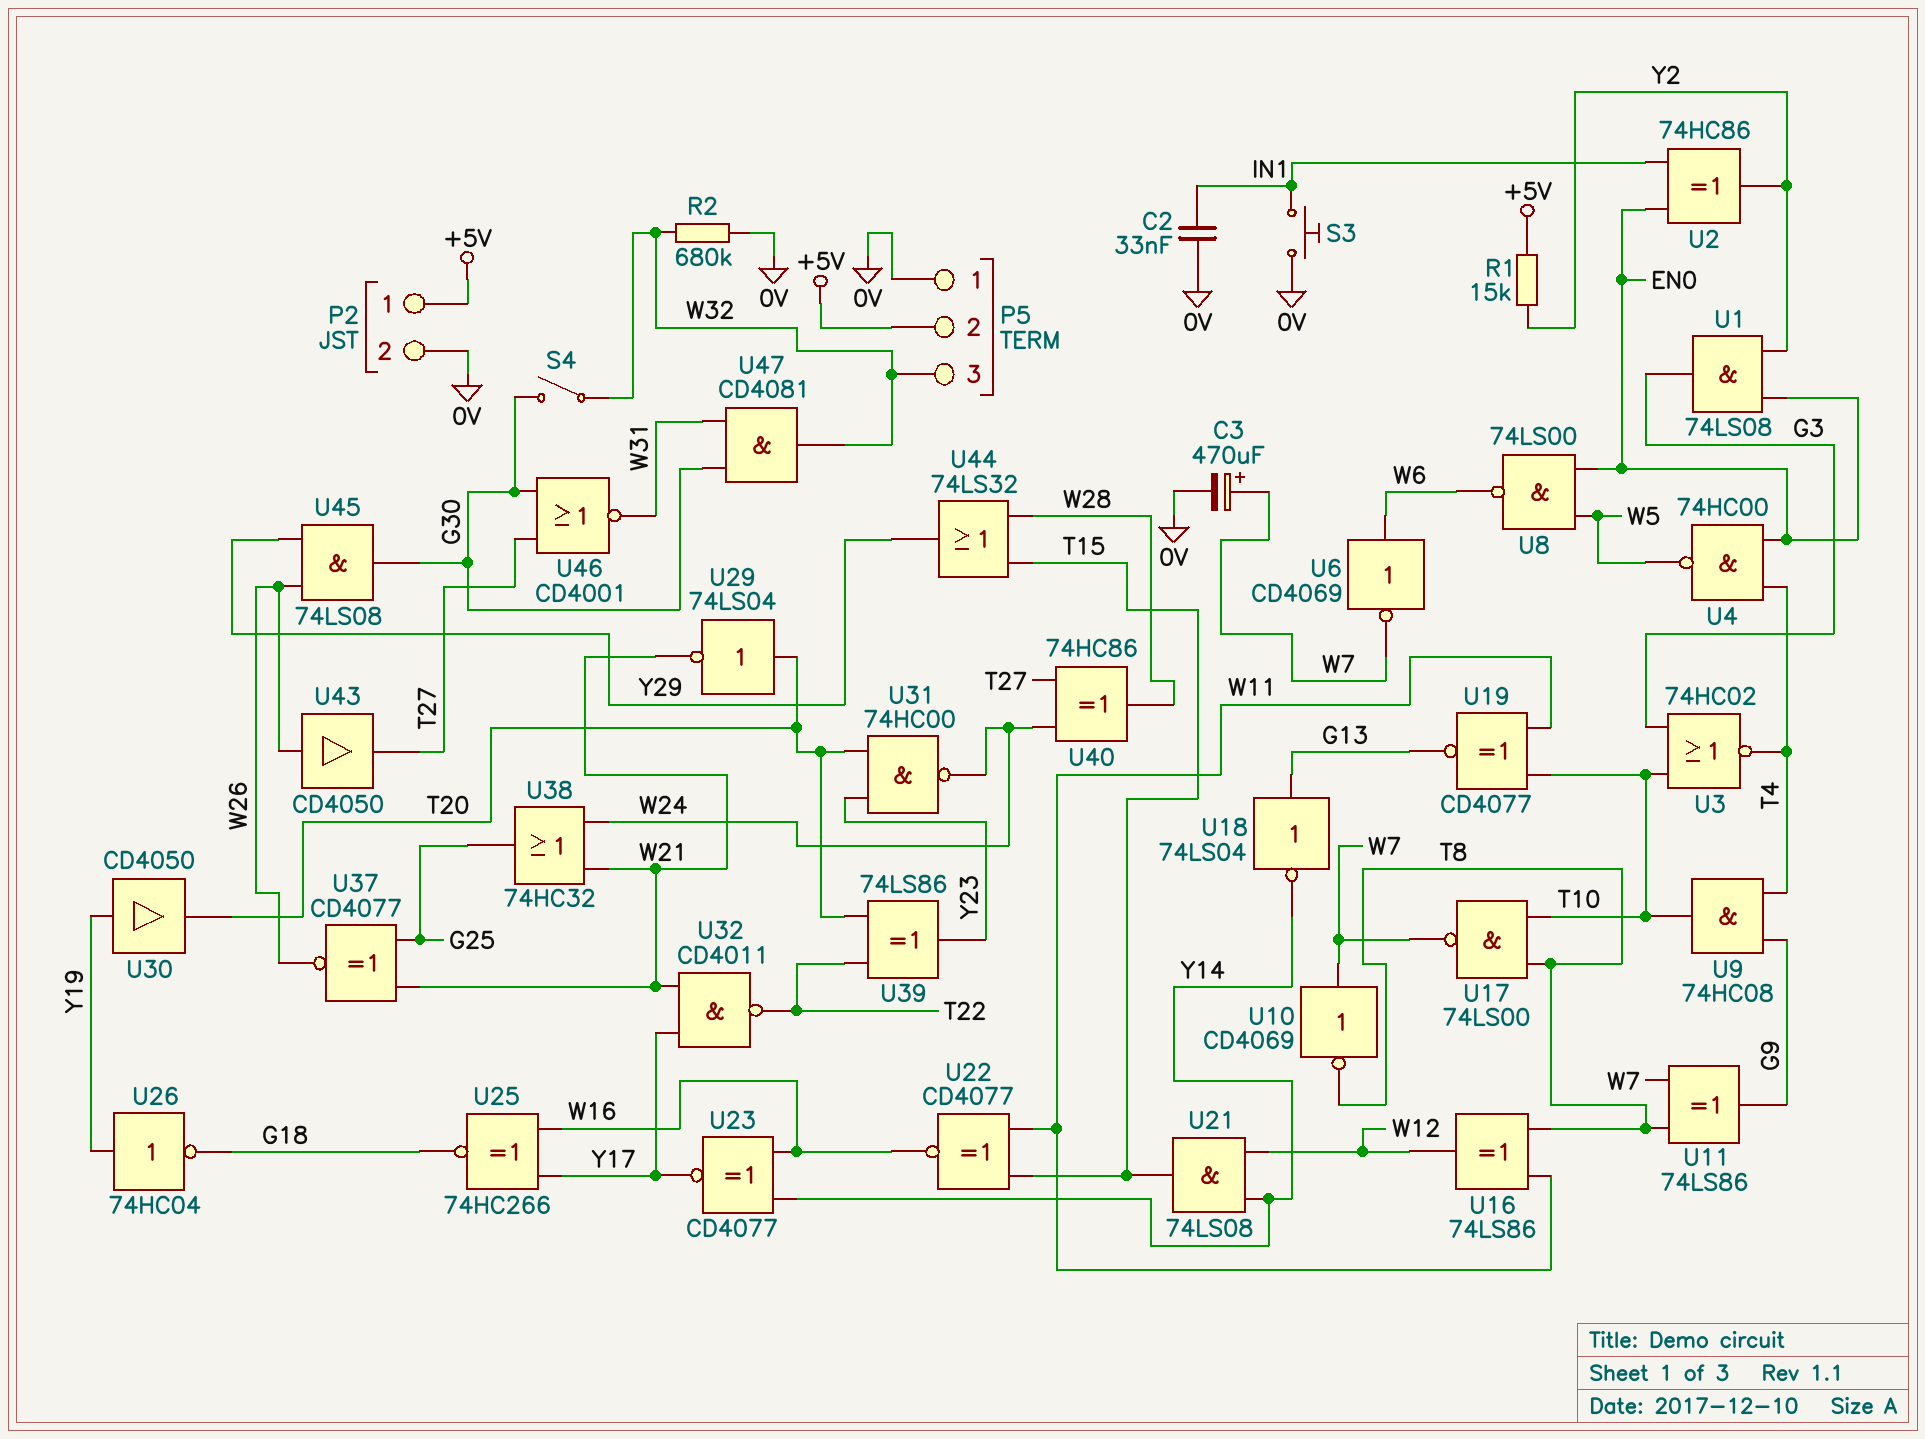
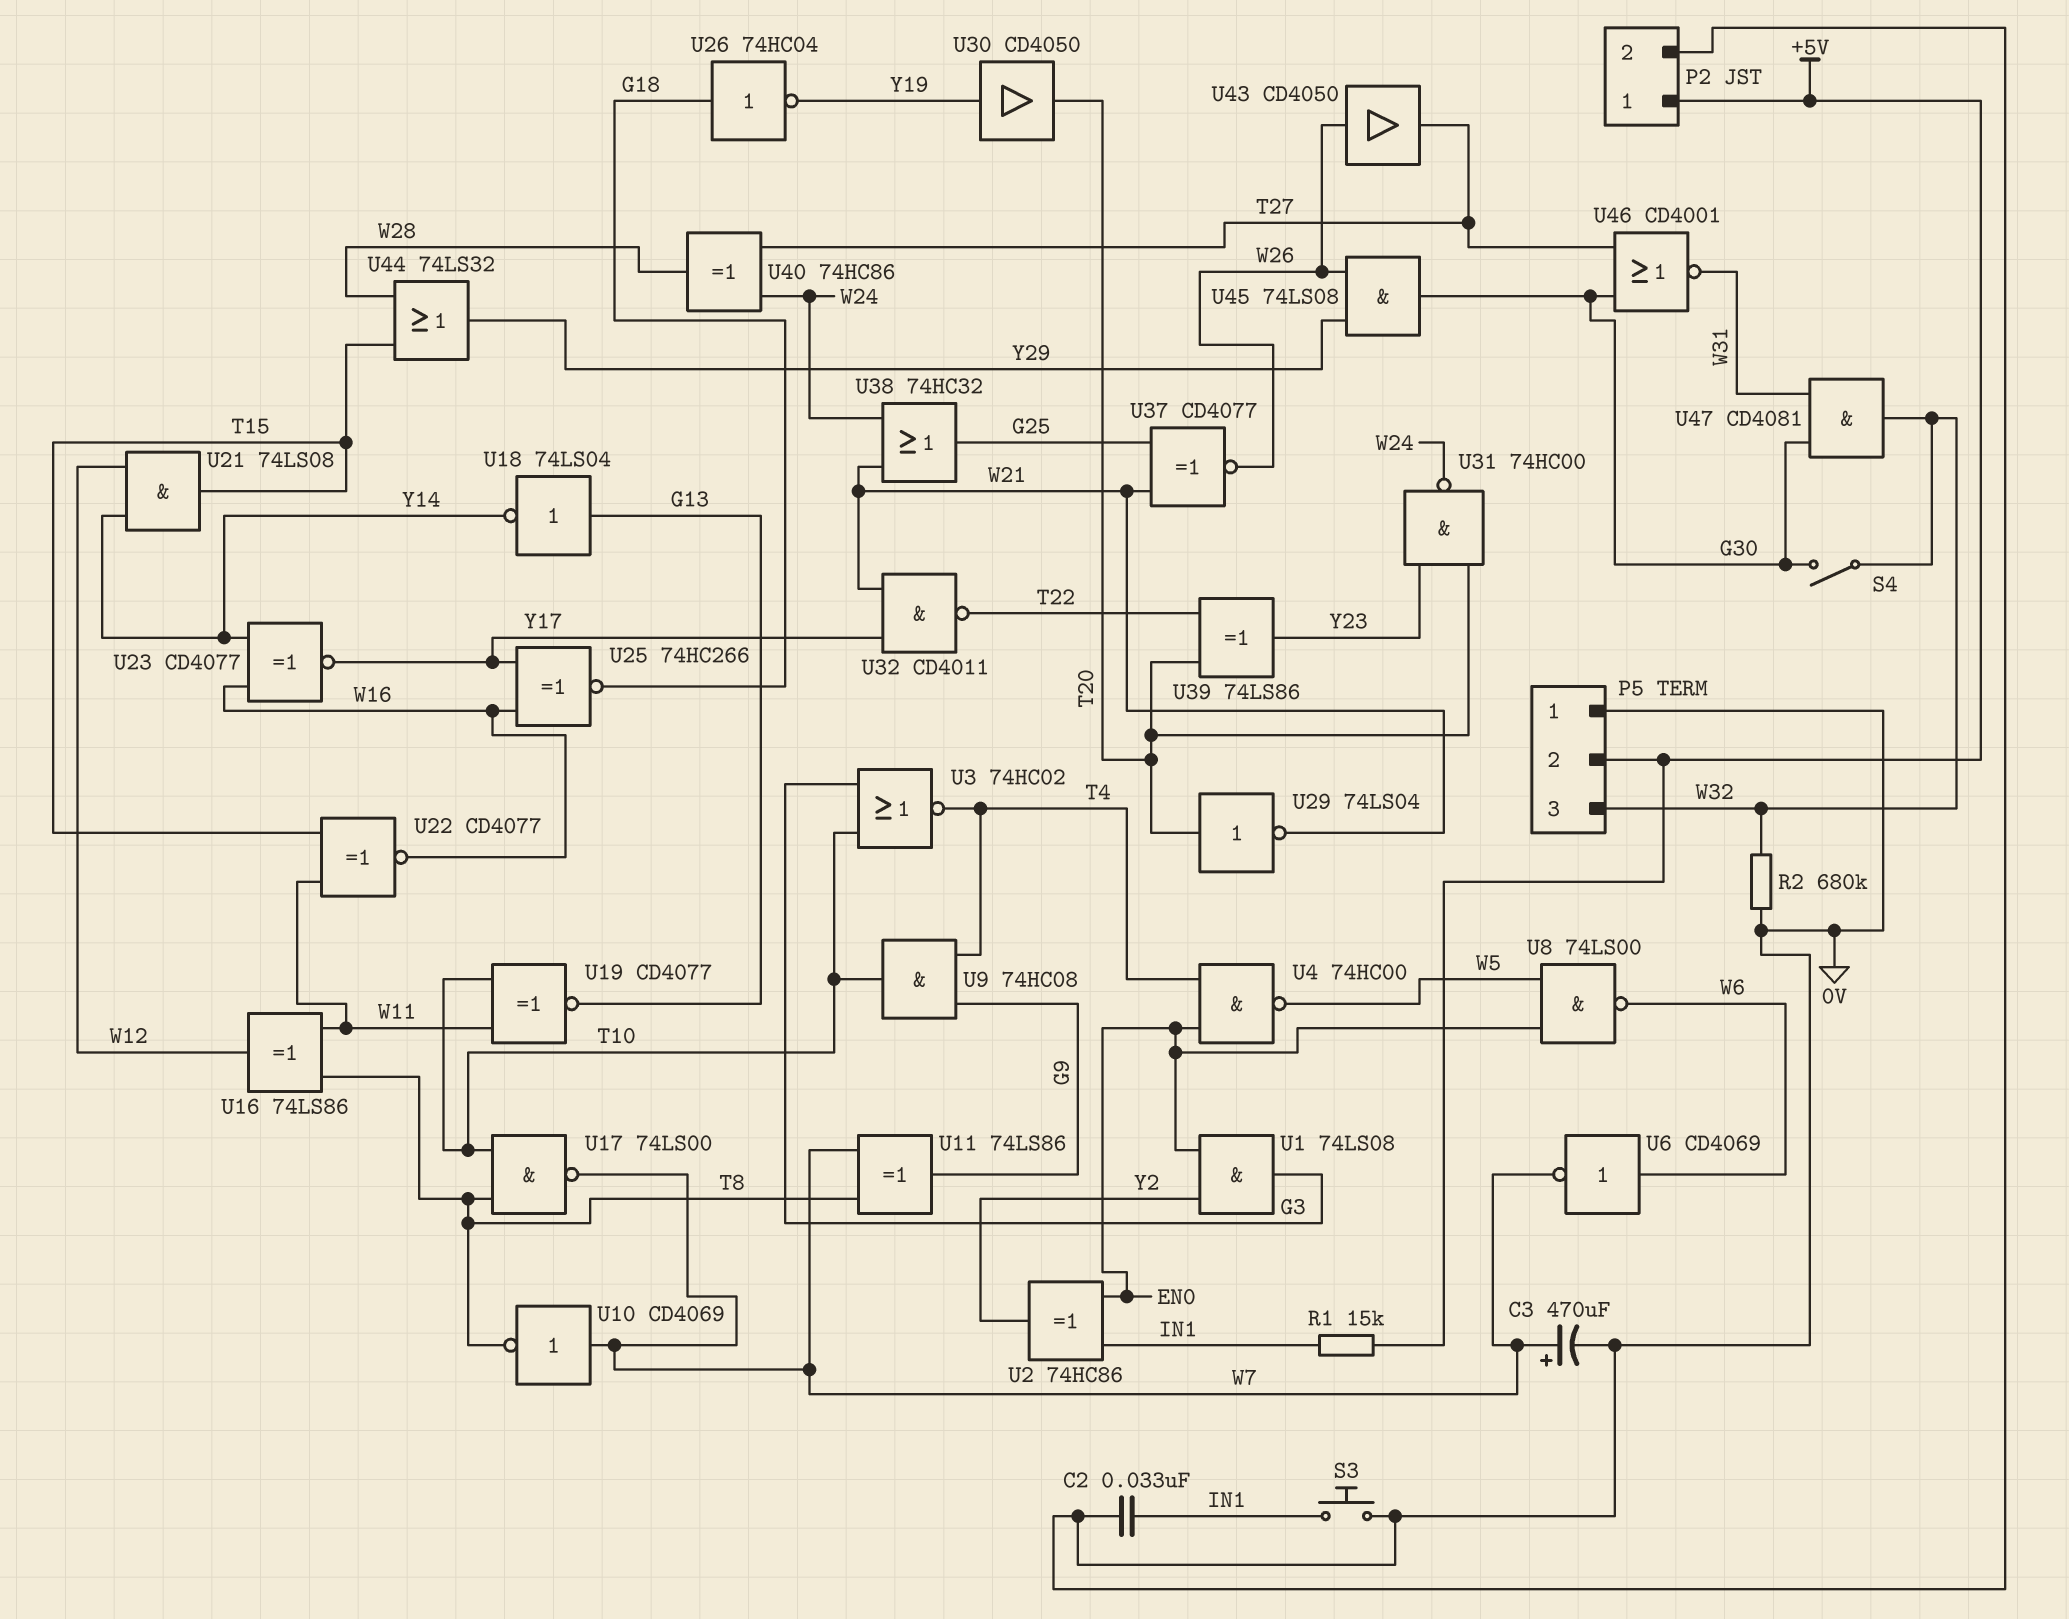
R1: 15k (+5V, Y2) -> 15k (+5V, IN1)
U26: NOT 74HC04 (in Y19, out G18) -> NOT 74HC04 (in G18, out Y19)

